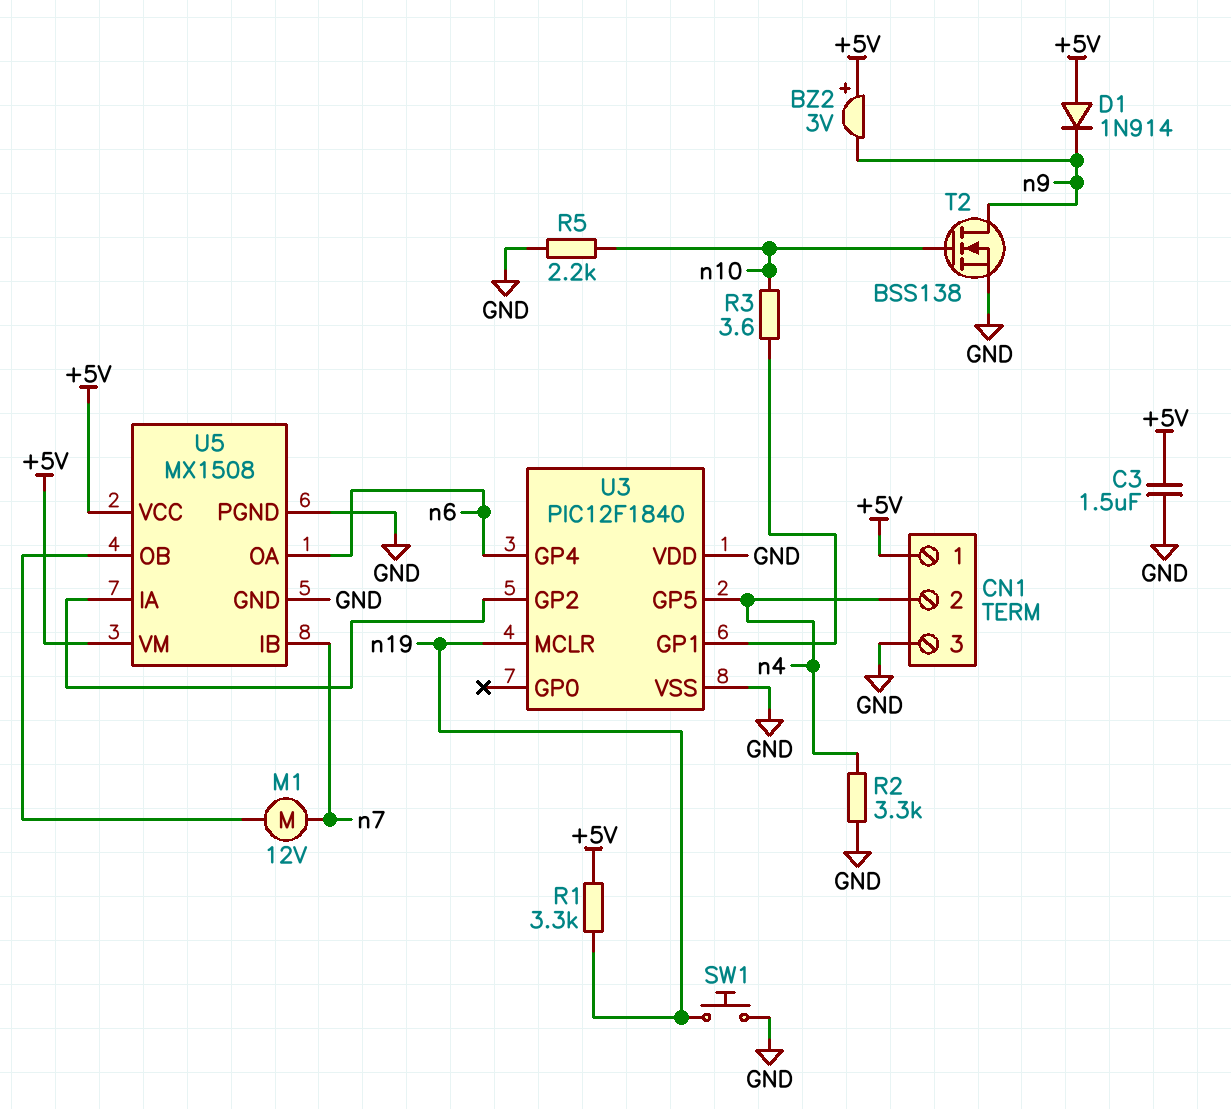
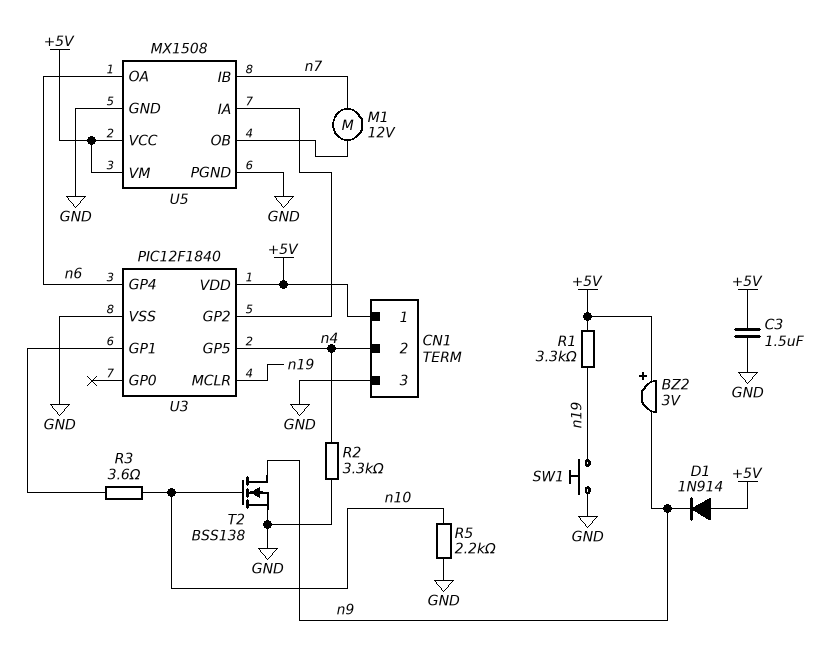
U3 pin VDD: GND -> +5V

